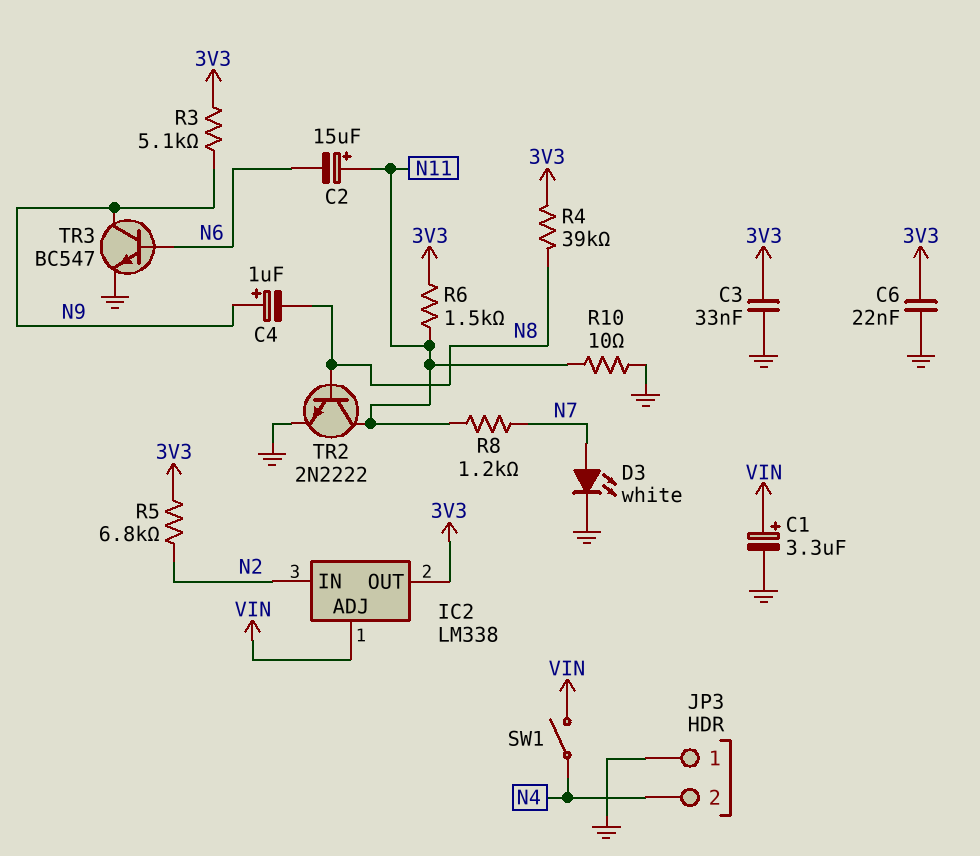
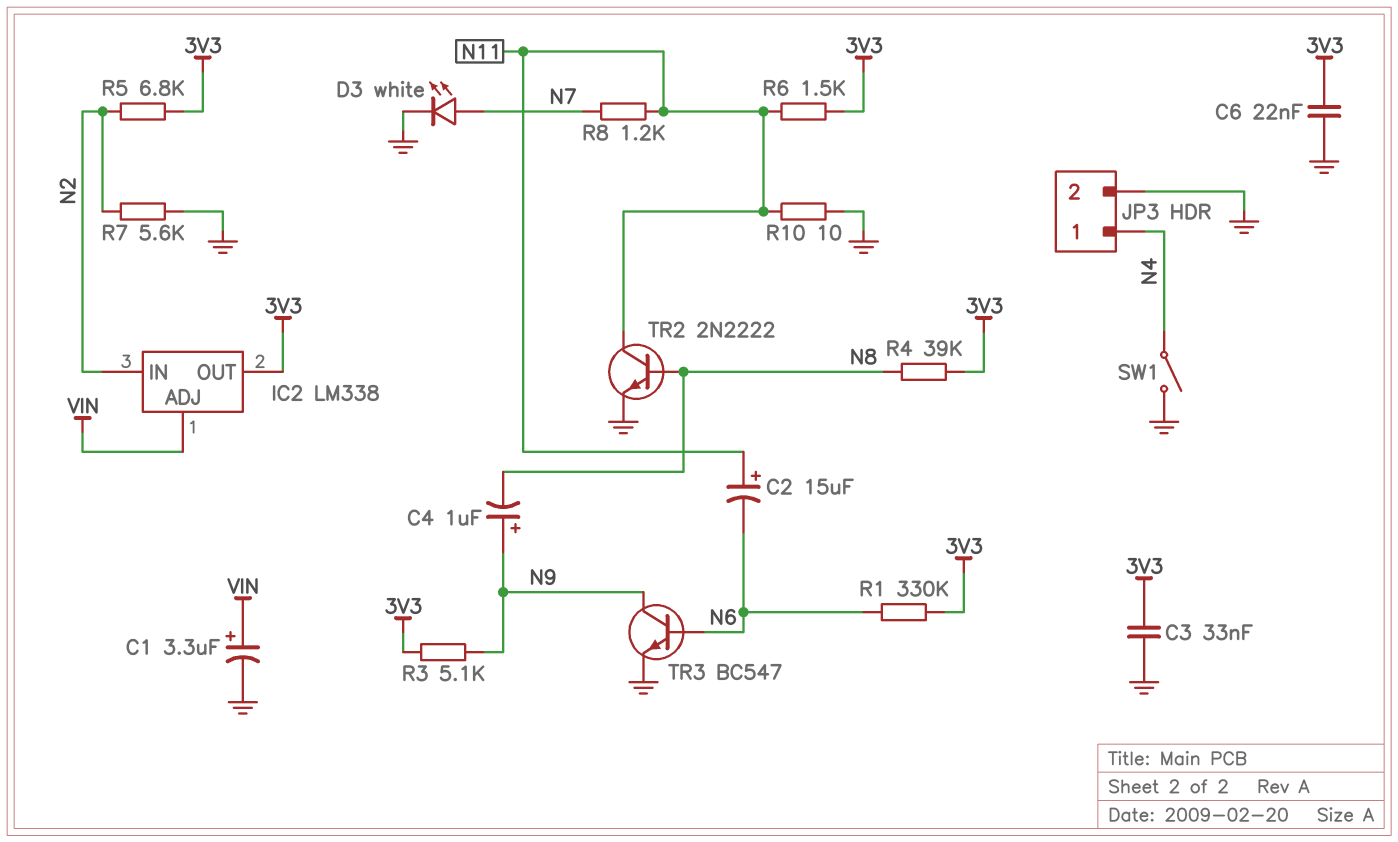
JP3 pin 1: GND -> N4
JP3 pin 2: N4 -> GND
R1: none -> 330k (3V3, N6)
R7: none -> 5.6k (GND, N2)
SW1: switch (N4, VIN) -> switch (GND, N4)

